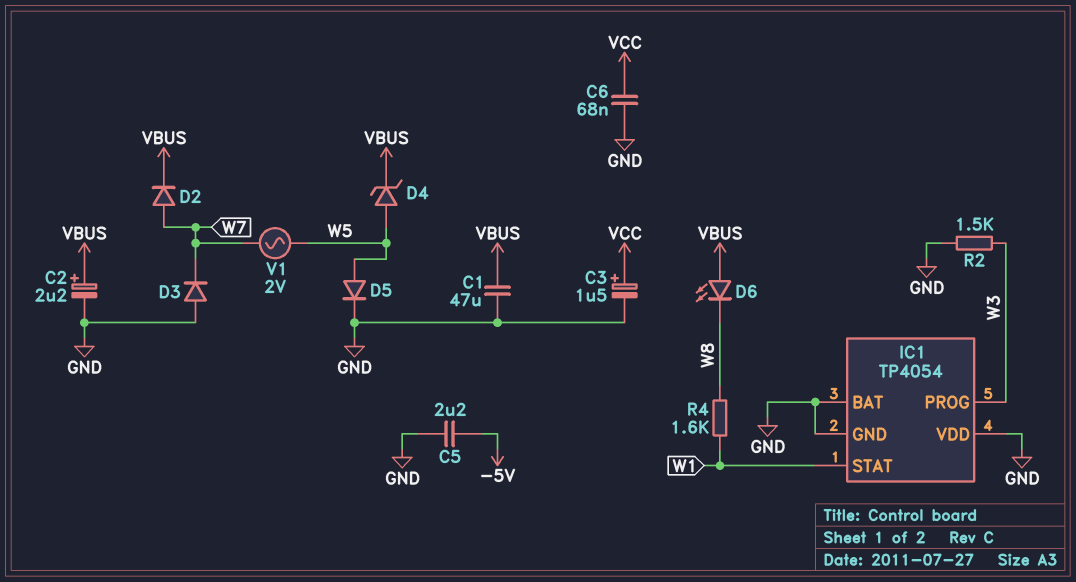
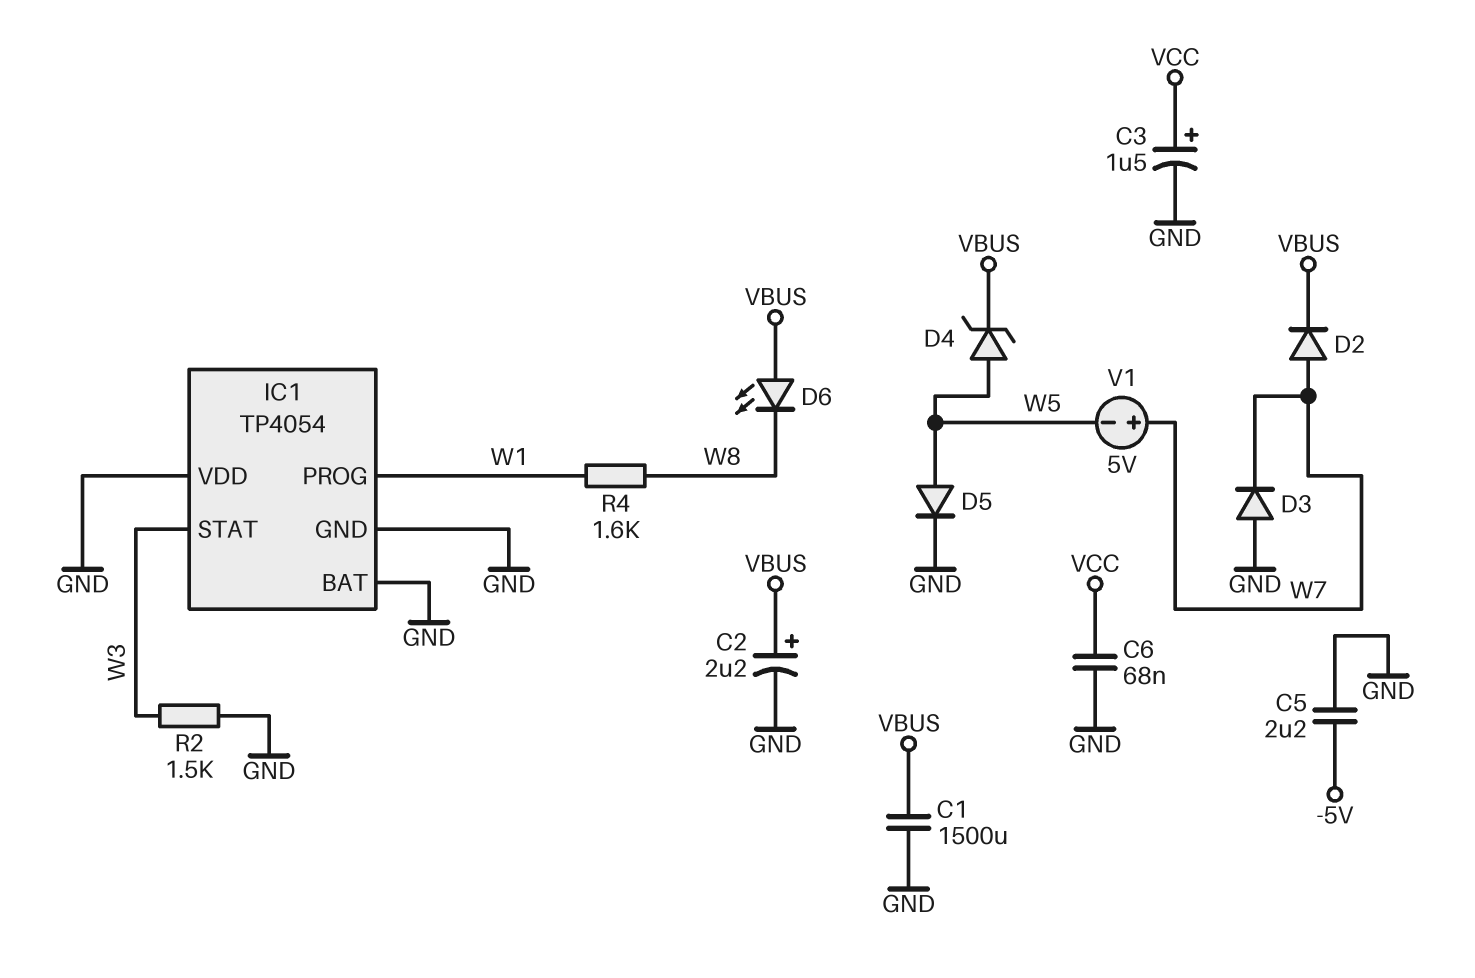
C1: 47uF (GND, VBUS) -> 1500uF (GND, VBUS)
IC1 pin PROG: W3 -> W1
IC1 pin STAT: W1 -> W3
V1: AC 2V (W5, W7) -> 5V (plus W7, minus W5)

